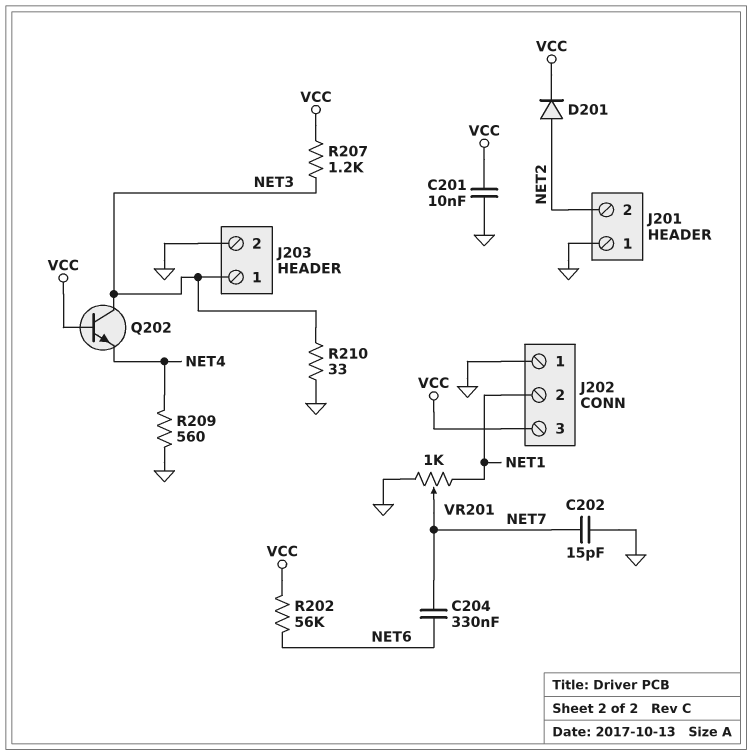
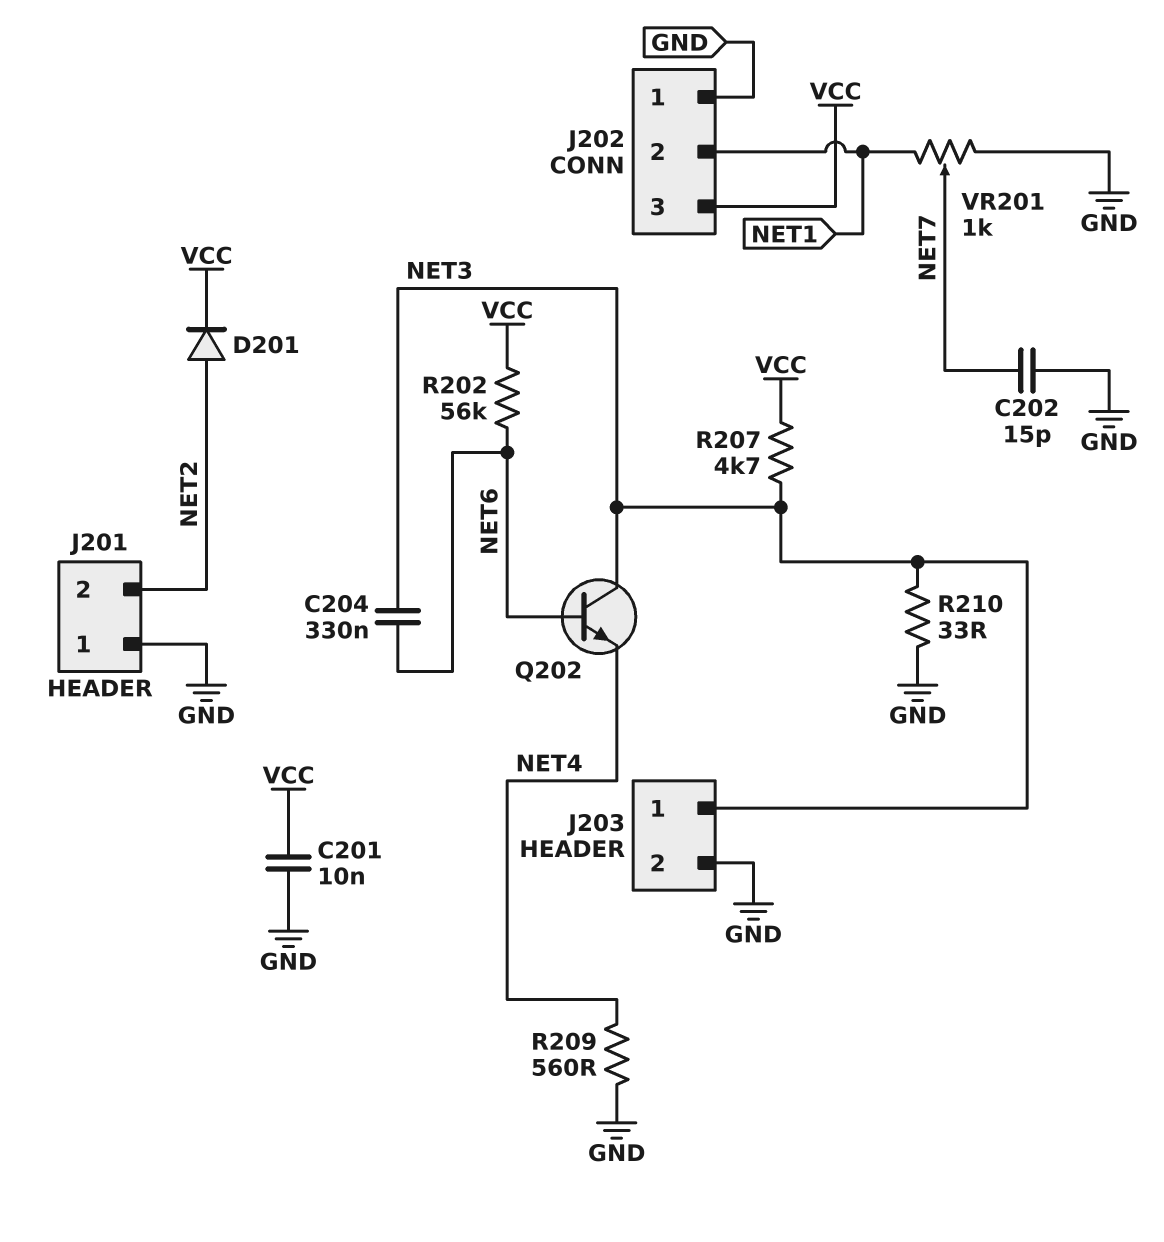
C204: 330nF (NET6, NET7) -> 330nF (NET3, NET6)
Q202: NPN (B VCC, C NET3, E NET4) -> NPN (B NET6, C NET3, E NET4)
R207: 1.2k (NET3, VCC) -> 4.7k (NET3, VCC)

